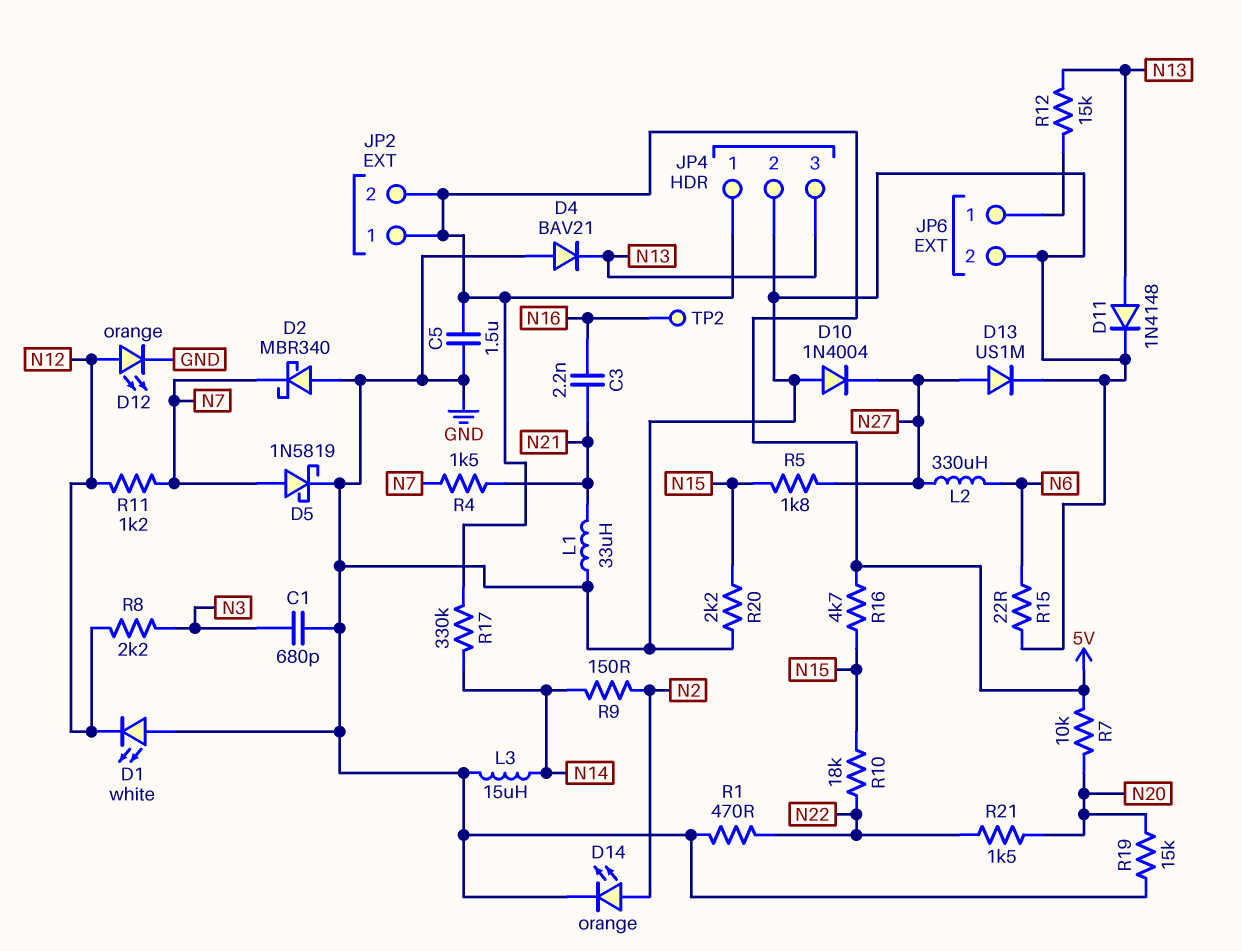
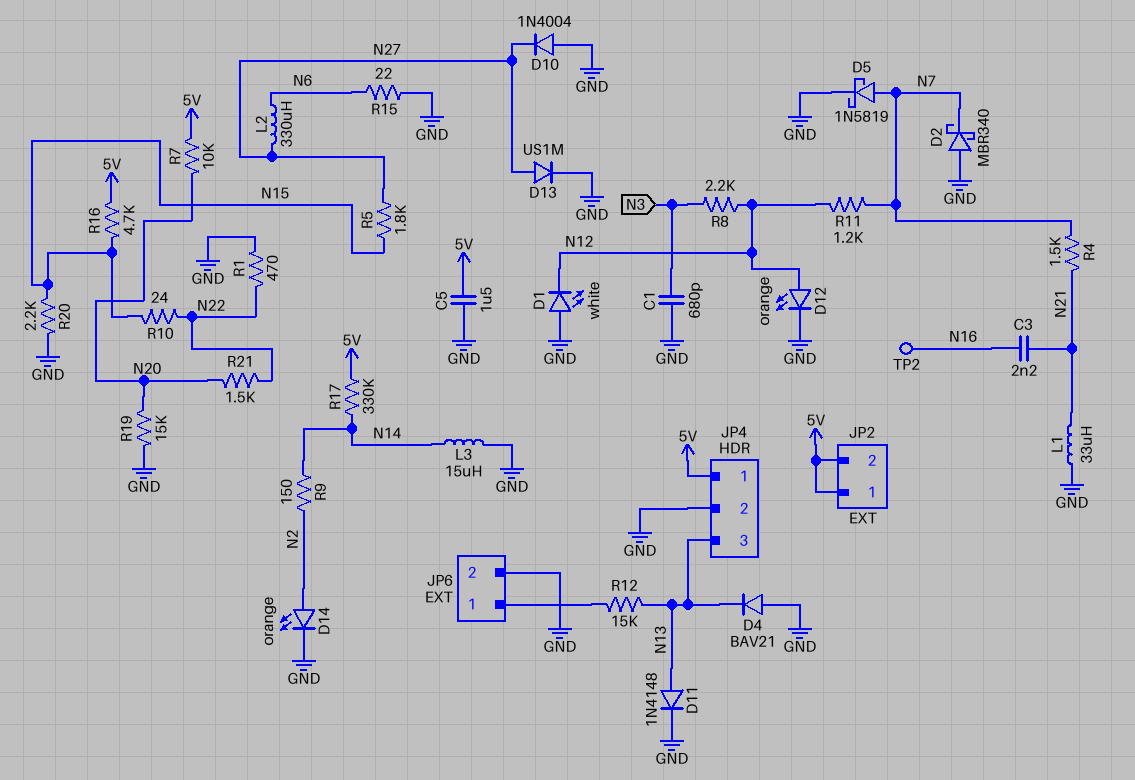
R10: 18k (N15, N22) -> 24 (N15, N22)

